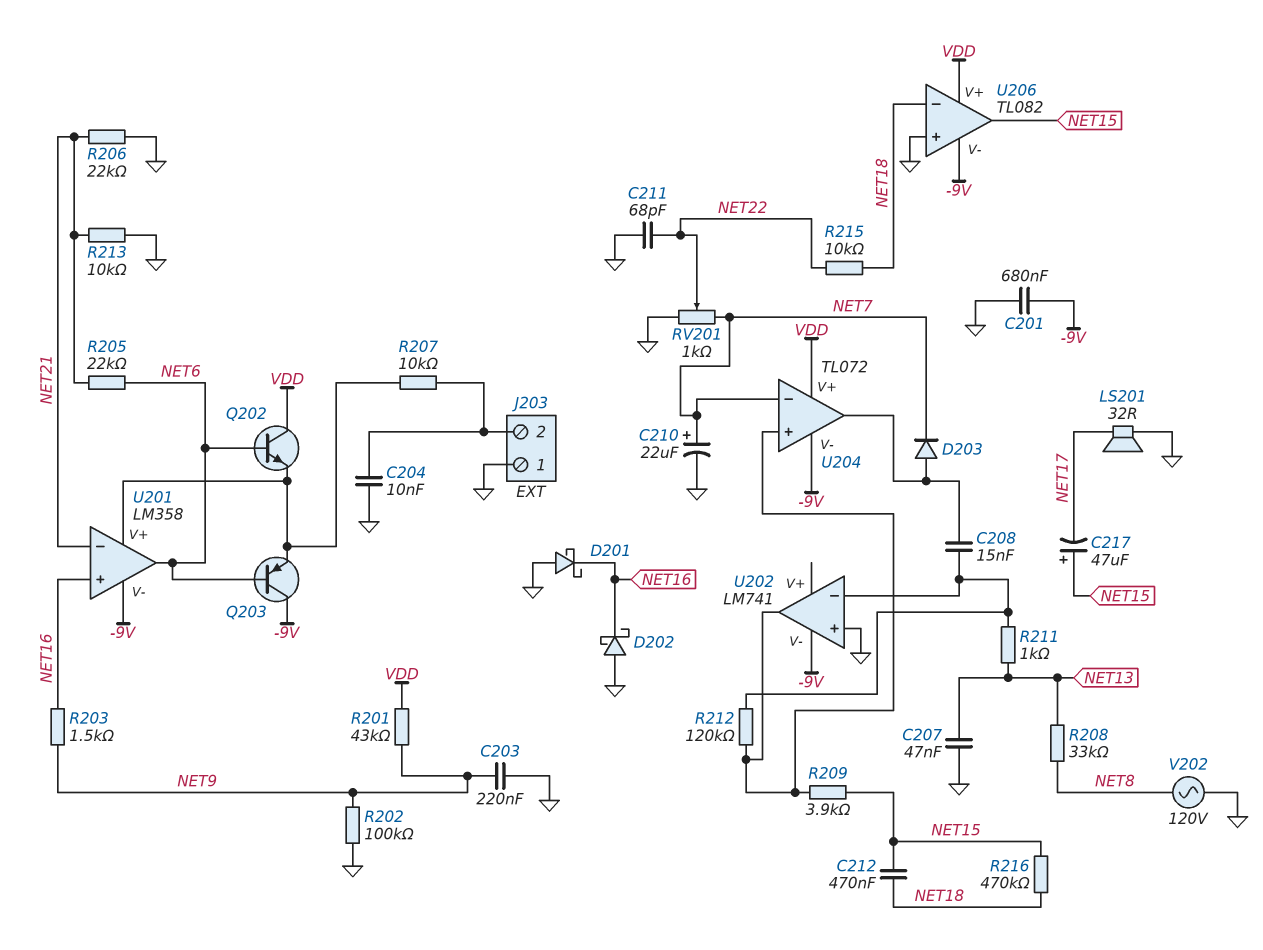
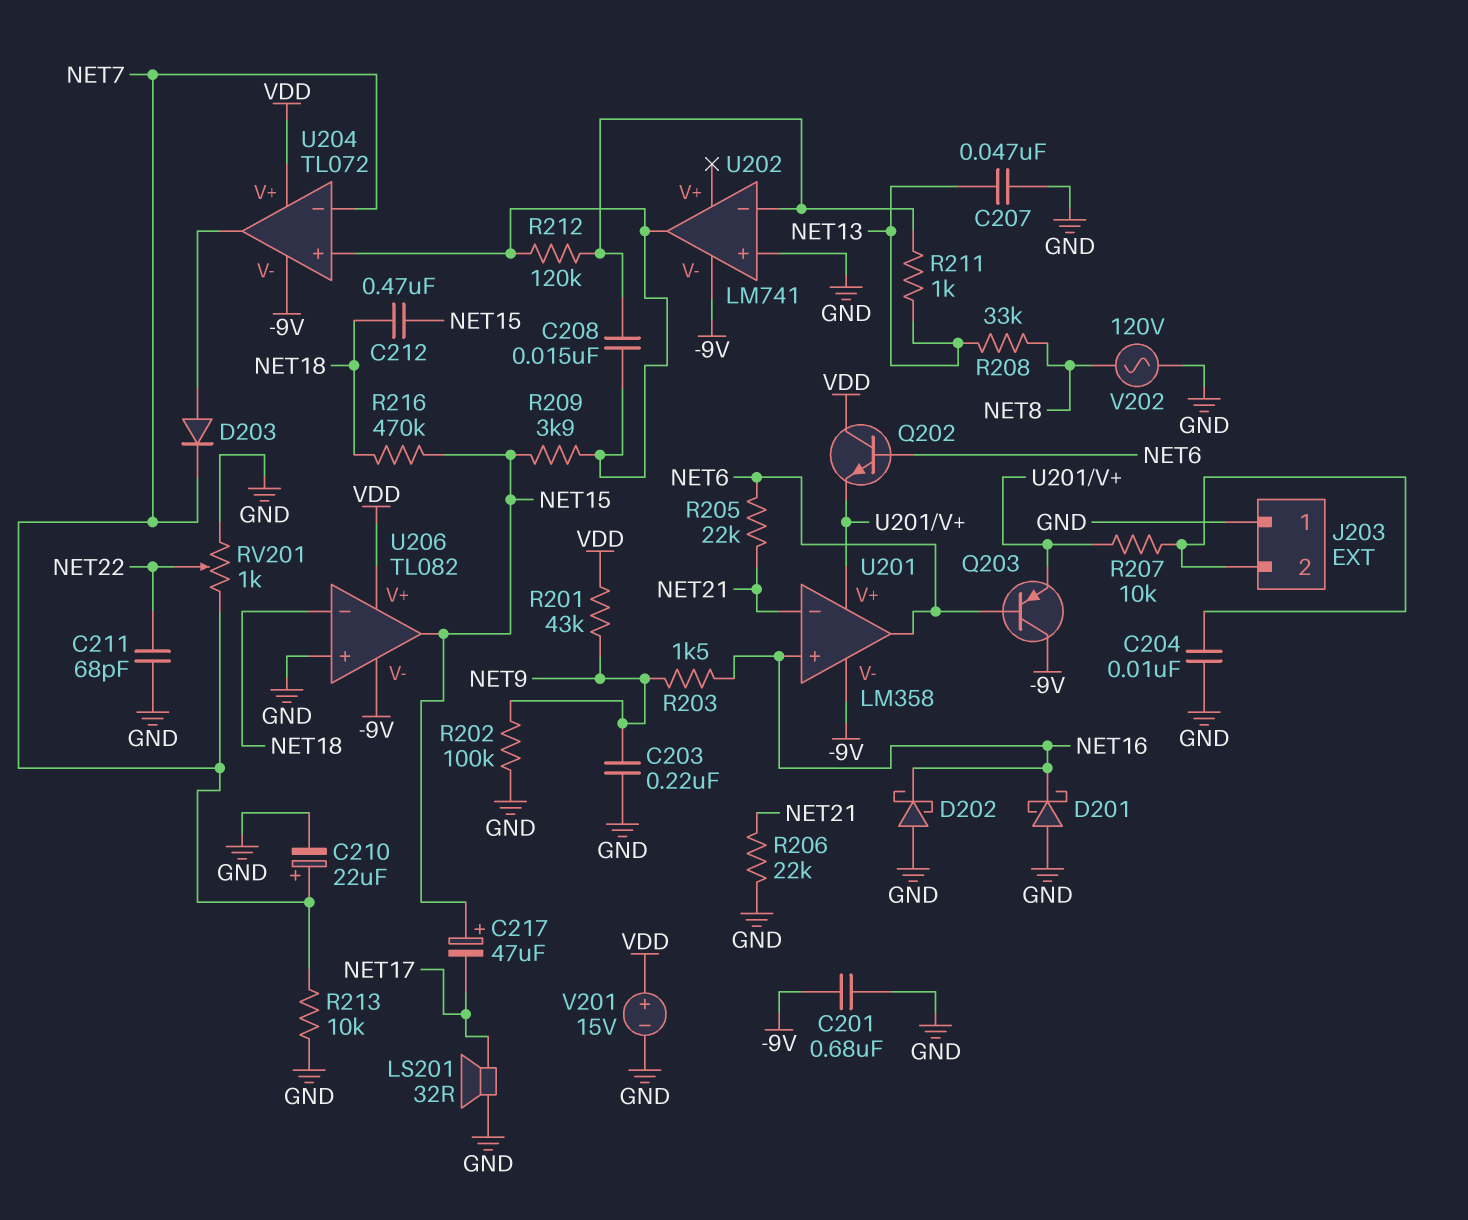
C208: 15nF (U202/in-, U204/out) -> 15nF (U202/in-, U202/out)
R213: 10k (GND, NET21) -> 10k (GND, NET7)
R215: 10k (NET18, NET22) -> none
V201: none -> 15V (plus VDD, minus GND)

